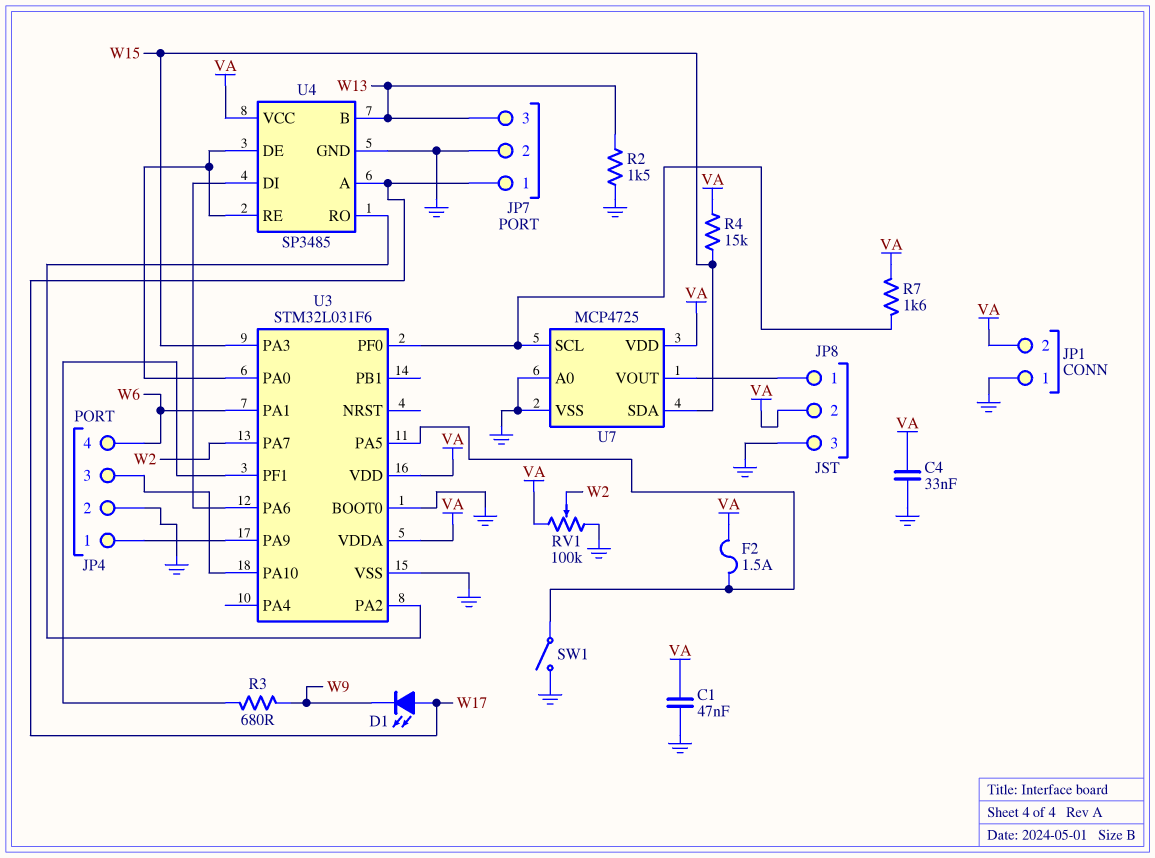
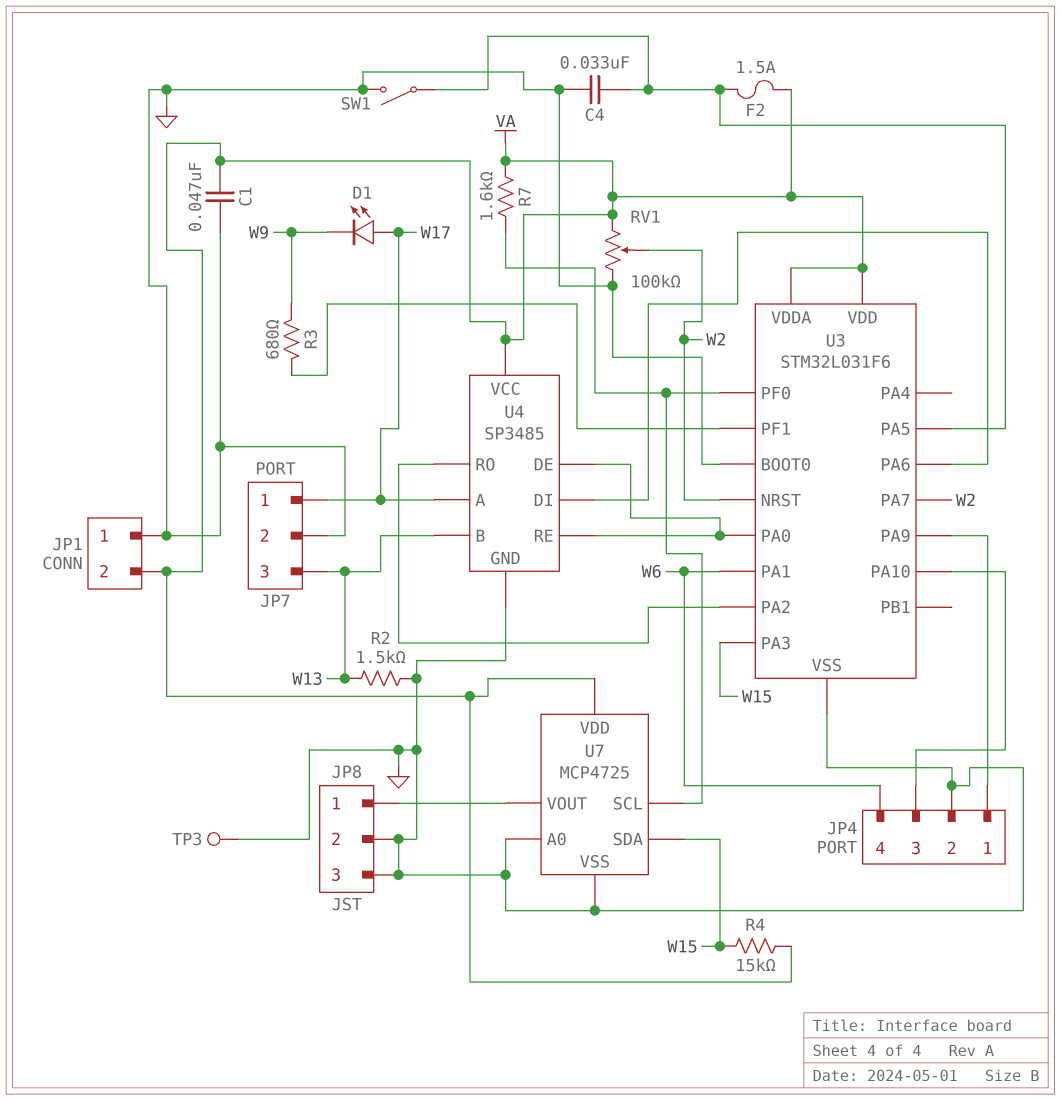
C4: 33nF (GND, VA) -> 33nF (GND, U3/PA5)
JP8 pin 2: VA -> GND
TP3: none -> test point (GND)
U3 pin NRST: none -> W2

